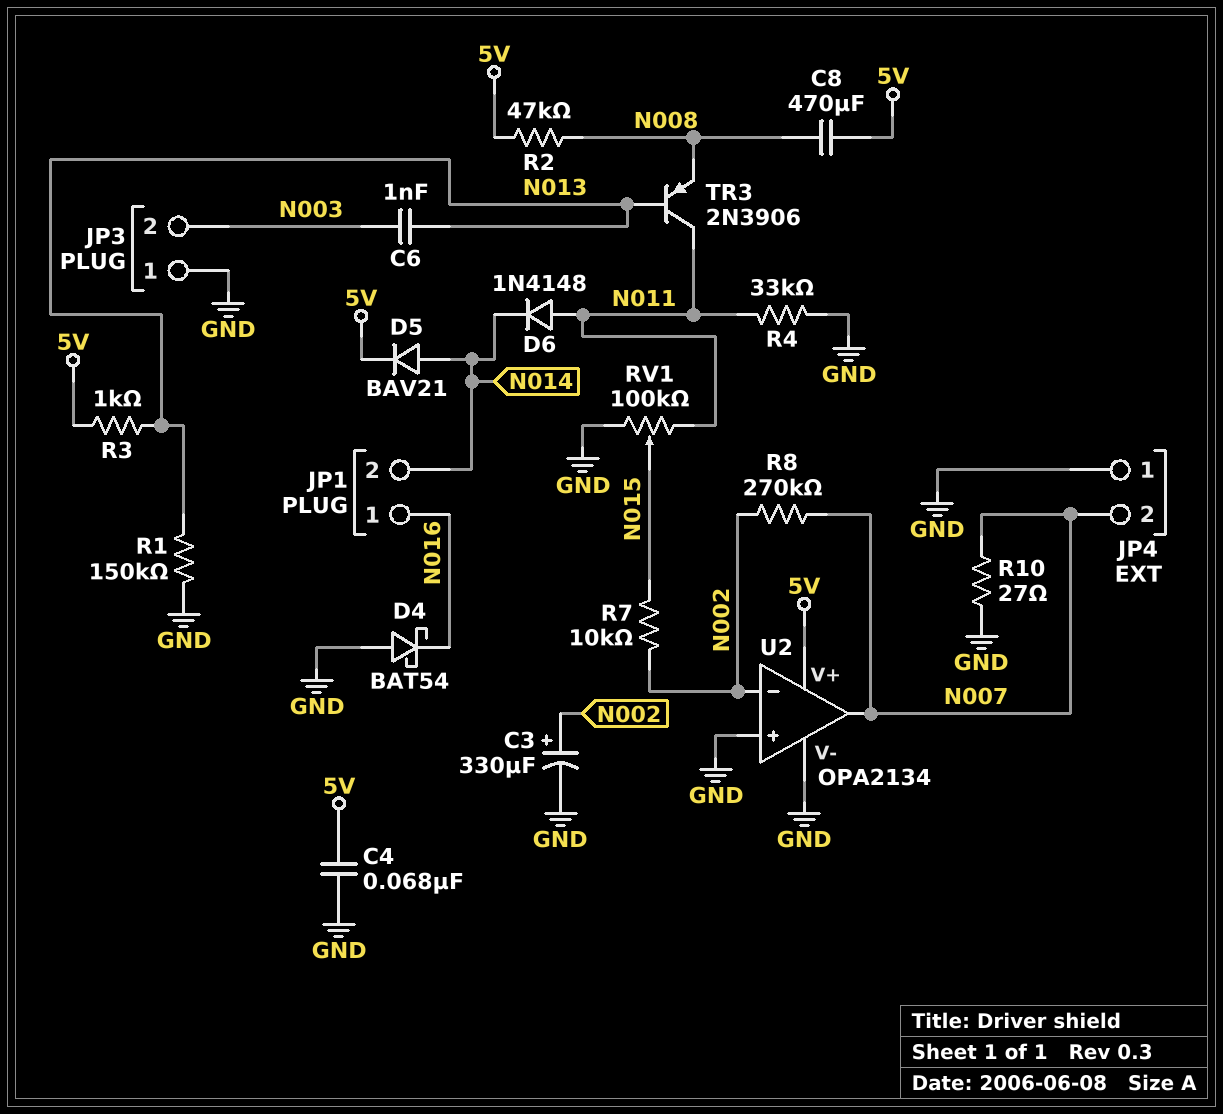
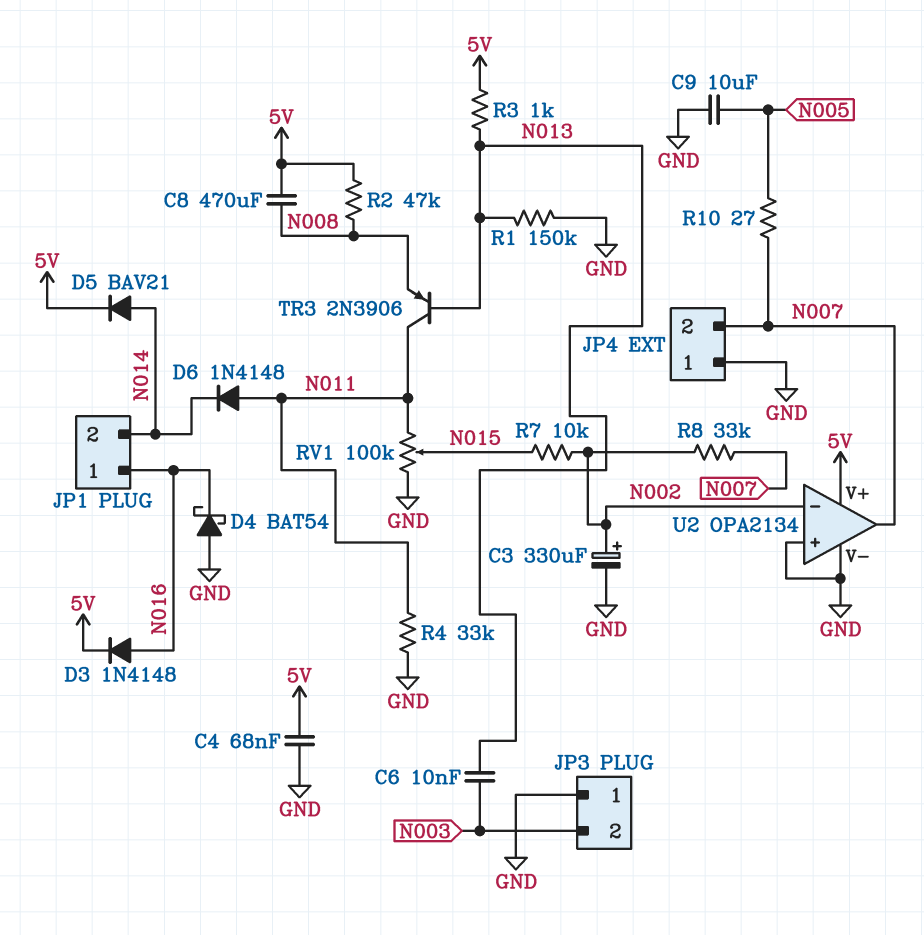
C6: 1nF (N003, N013) -> 10nF (N003, N013)
C9: none -> 10uF (GND, N005)
D3: none -> diode 1N4148 (A N016, K 5V)
R8: 270k (N002, N007) -> 33k (N002, N007)
R10: 27 (GND, N007) -> 27 (N005, N007)

